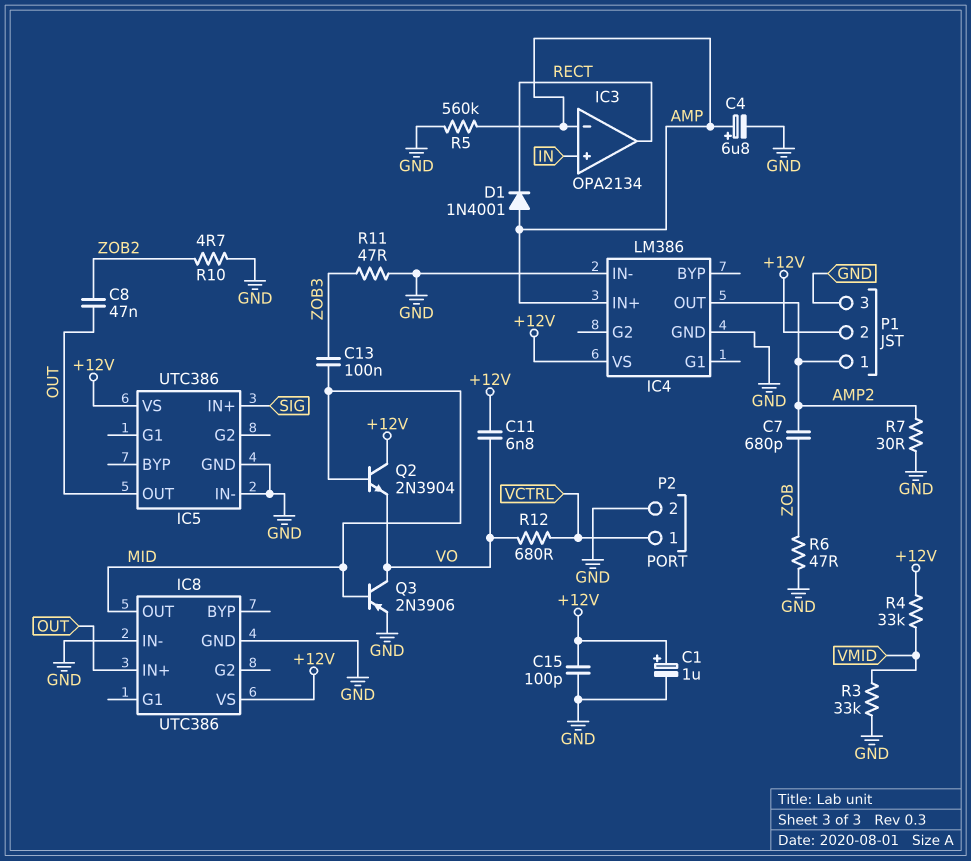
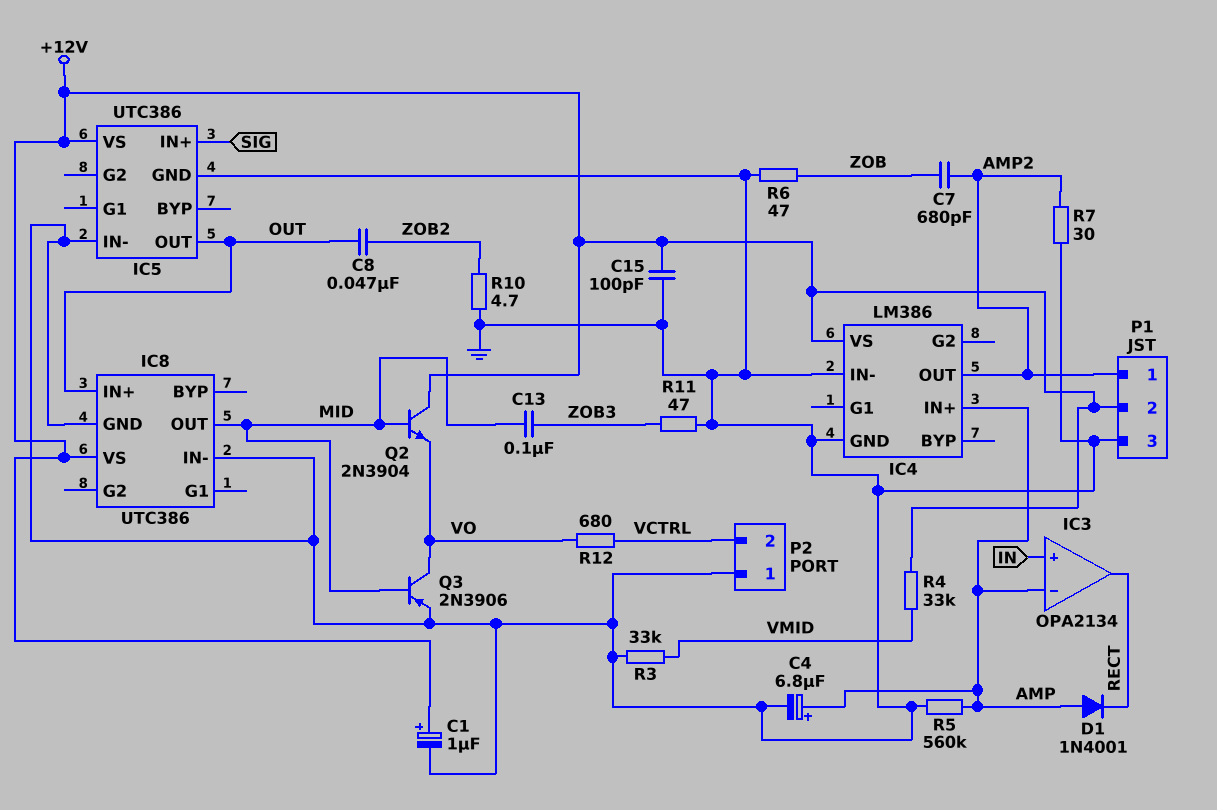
C11: 6.8nF (+12V, VO) -> none
P2 pin 1: VCTRL -> GND
P2 pin 2: GND -> VCTRL

